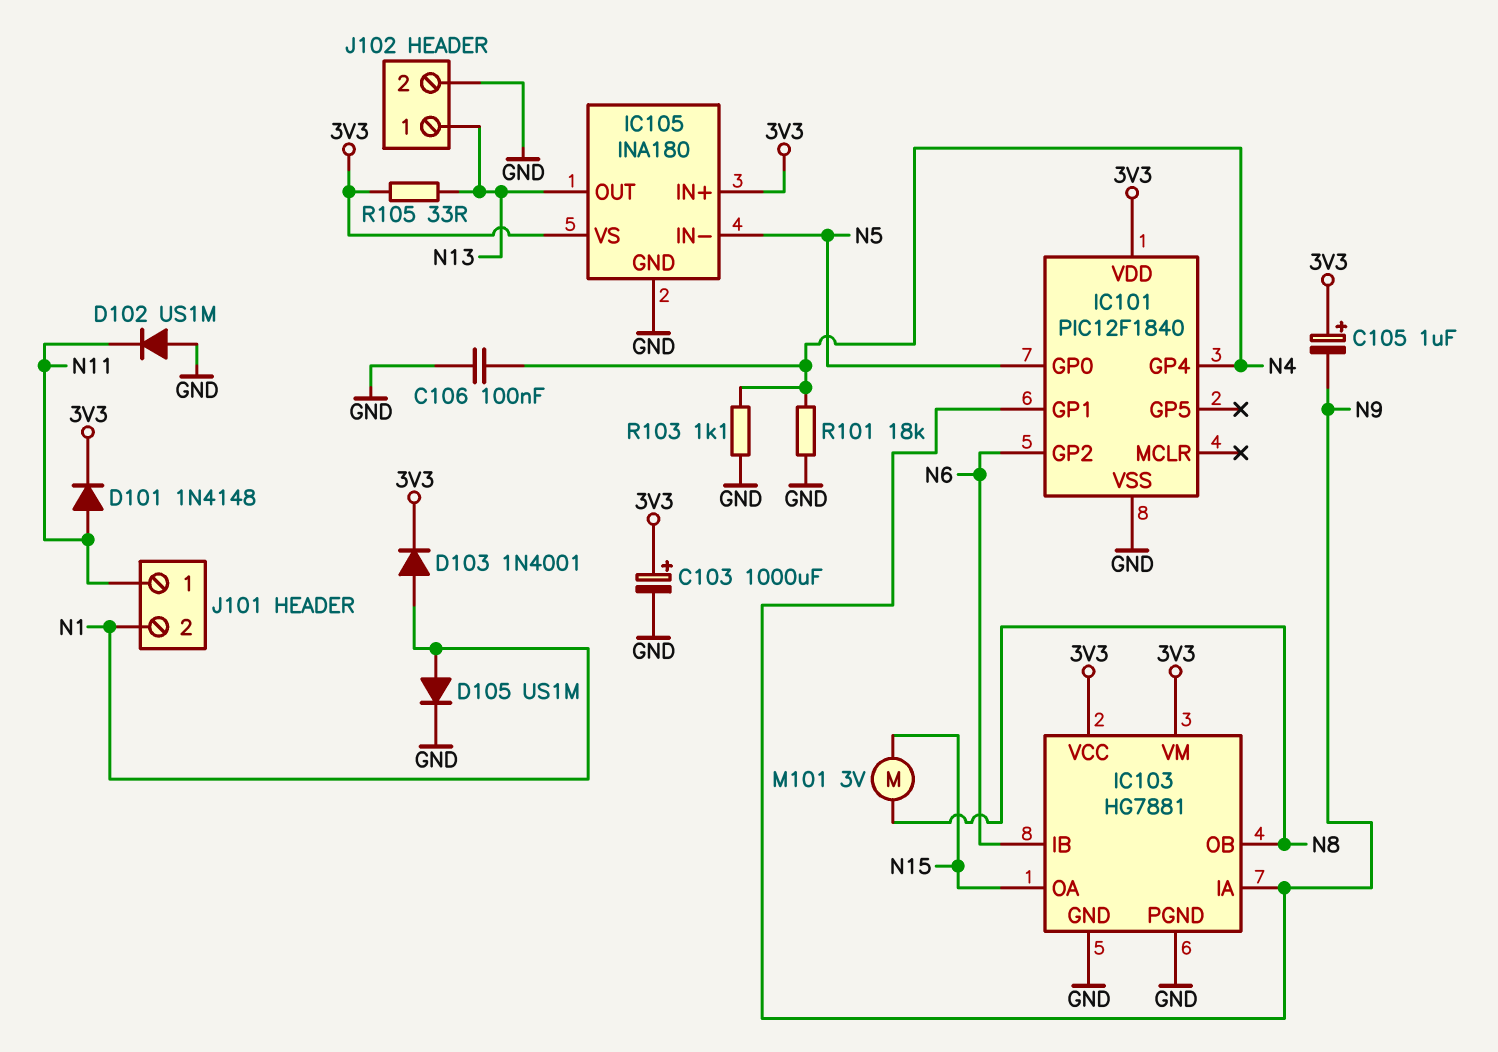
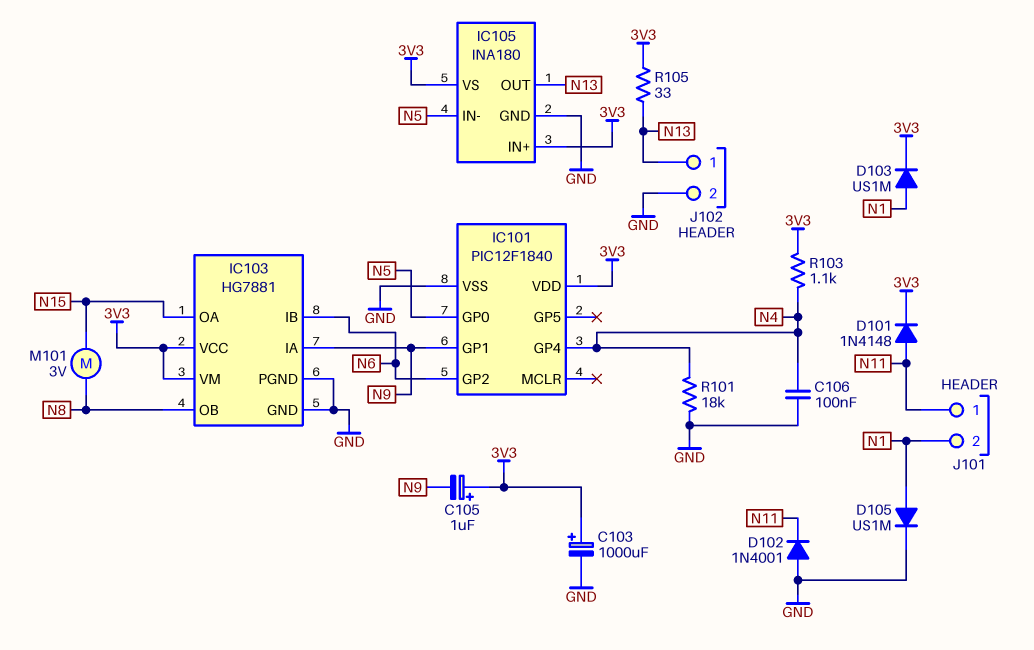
D102: diode US1M (A GND, K N11) -> diode 1N4001 (A GND, K N11)
D103: diode 1N4001 (A N1, K 3V3) -> diode US1M (A N1, K 3V3)
R103: 1.1k (GND, N4) -> 1.1k (3V3, N4)

